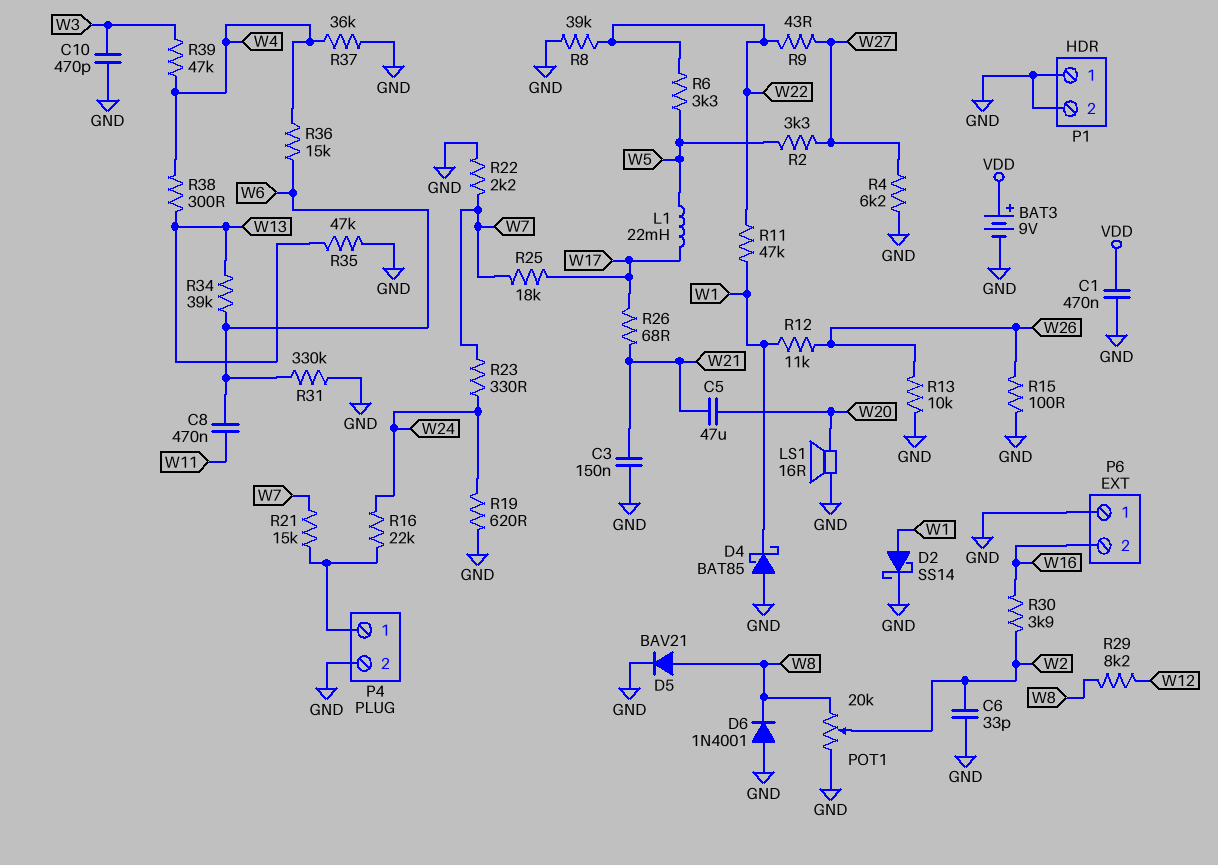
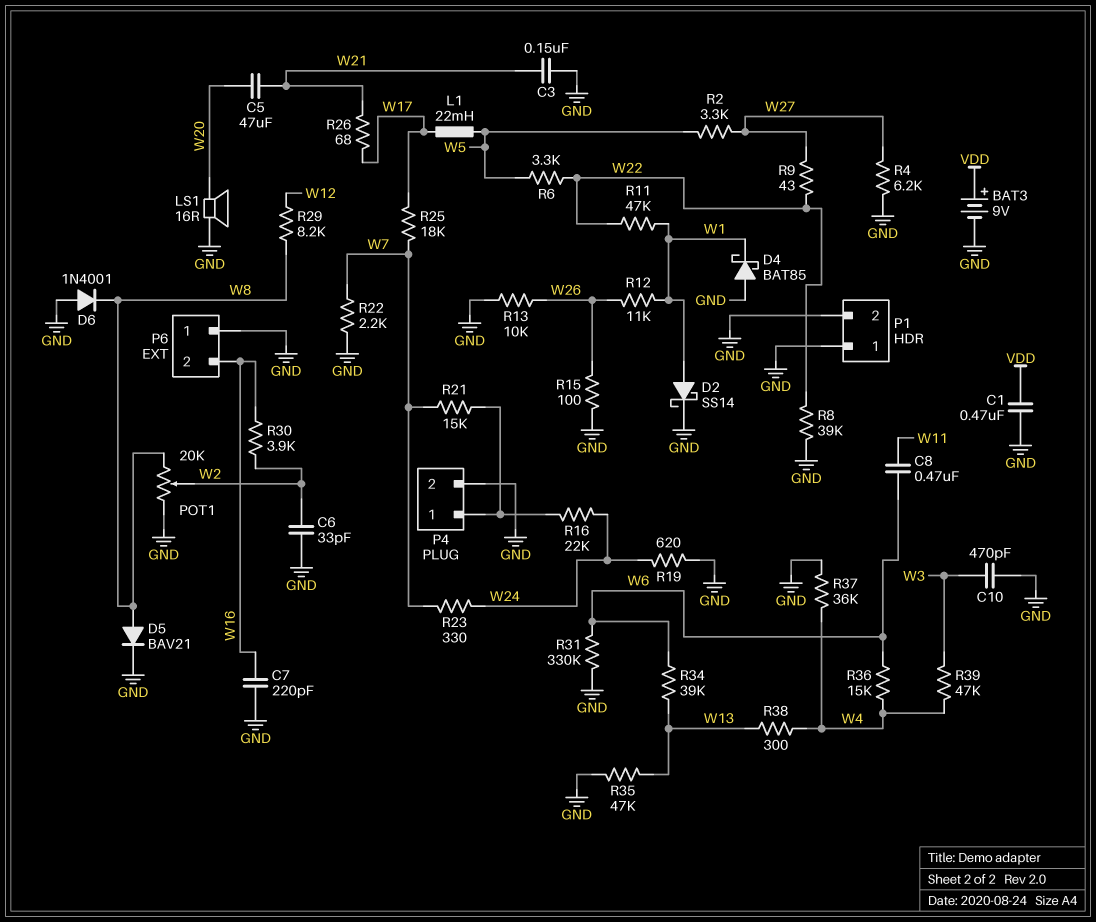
C7: none -> 220pF (GND, W16)

